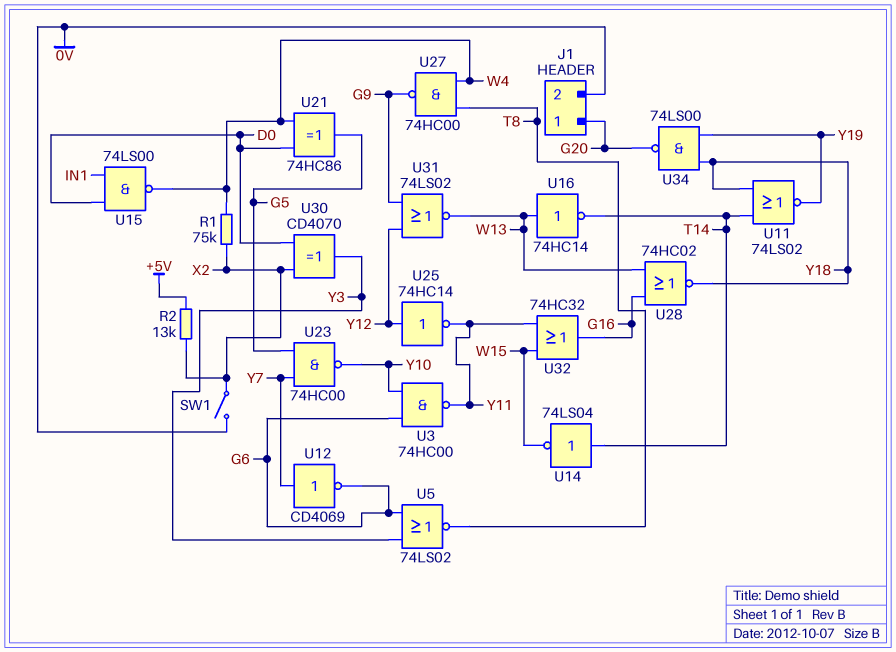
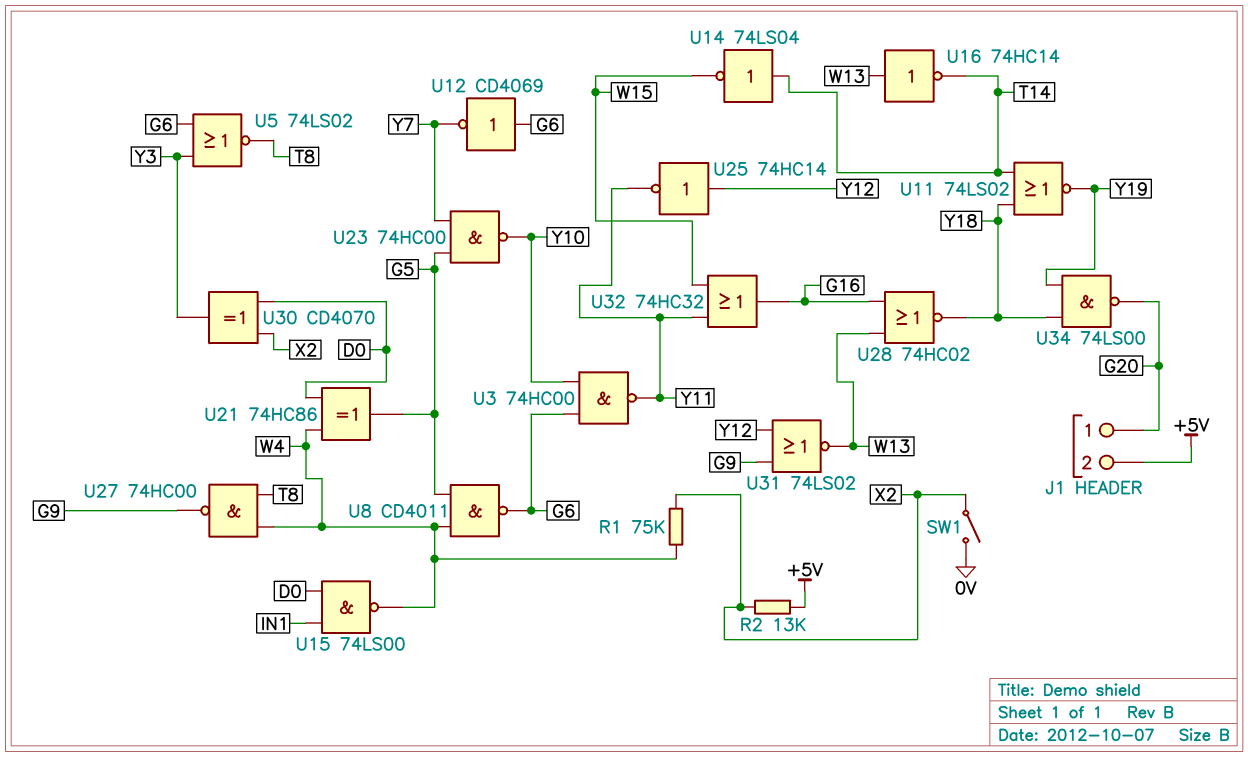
J1 pin 2: 0V -> +5V
U8: none -> NAND CD4011 (in G5, in W4, out G6)
U12: NOT CD4069 (in Y7, out G6) -> NOT CD4069 (in G6, out Y7)

